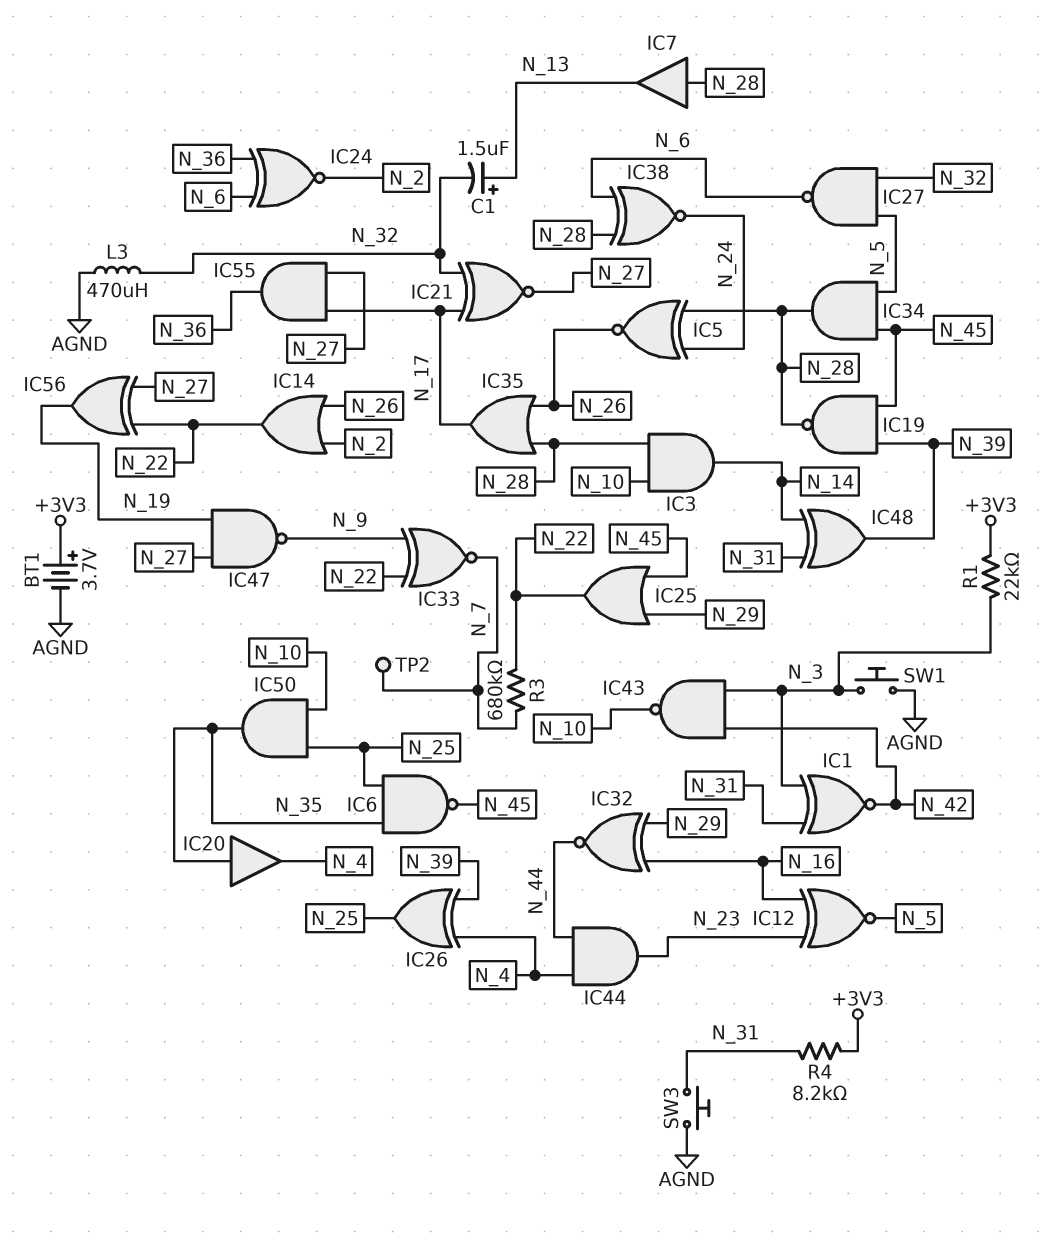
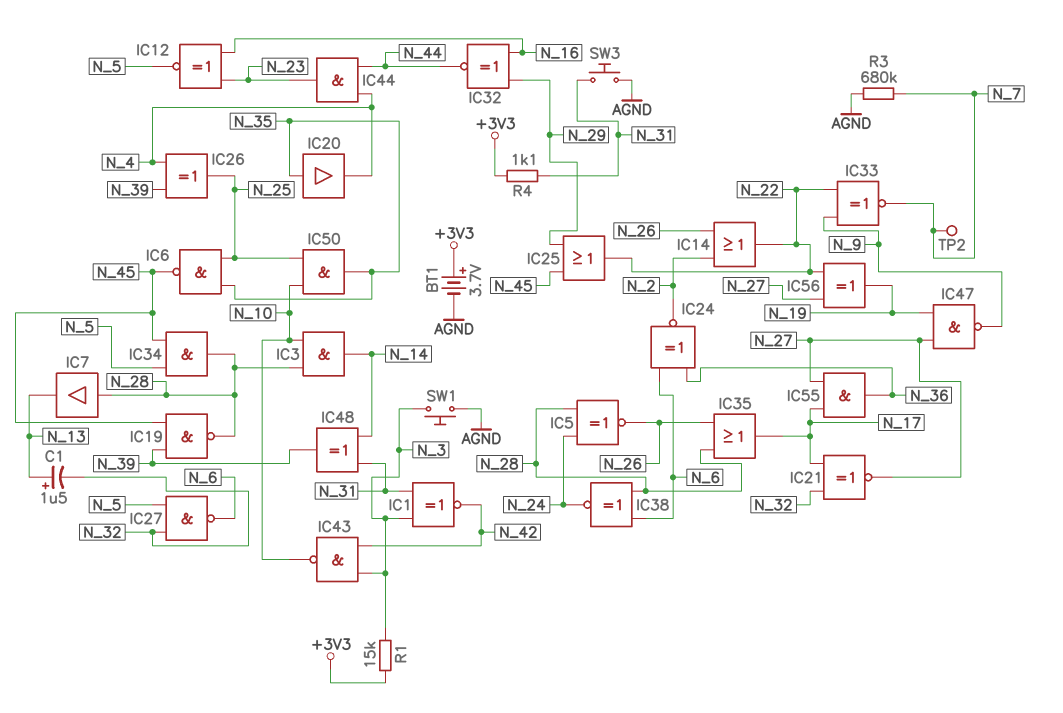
L3: 470uH (AGND, N_32) -> none
R1: 22k (+3V3, N_3) -> 15k (+3V3, N_3)
R3: 680k (N_7, N_22) -> 680k (AGND, N_7)
R4: 8.2k (+3V3, N_31) -> 1.1k (+3V3, N_31)

